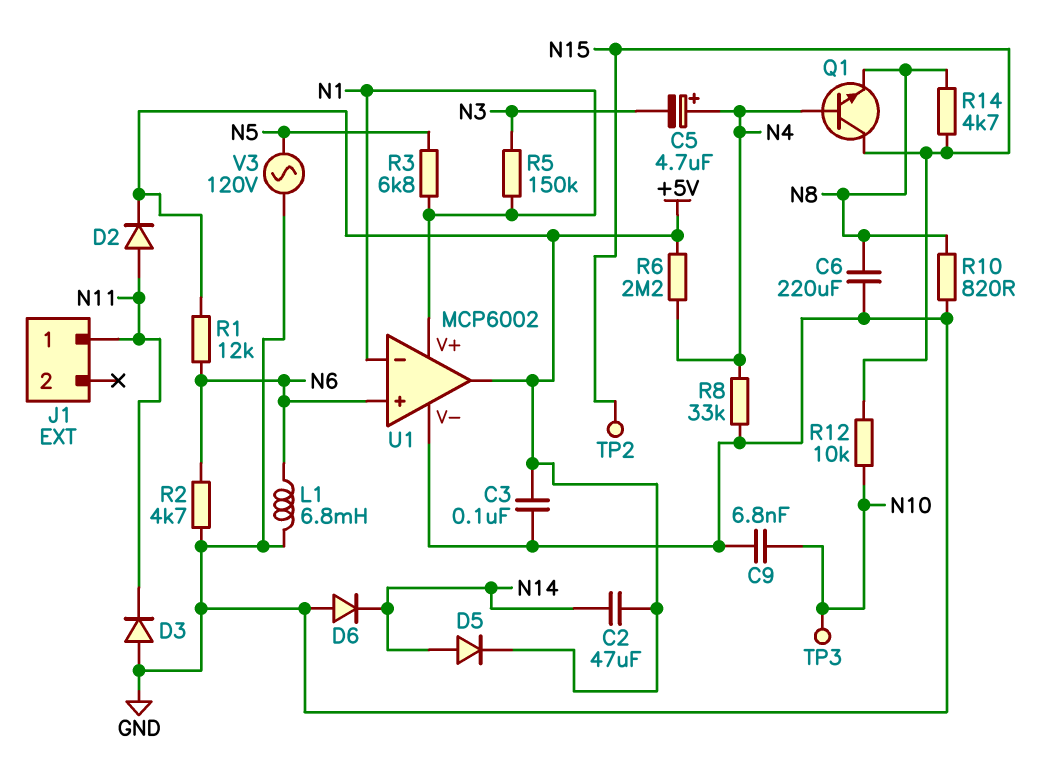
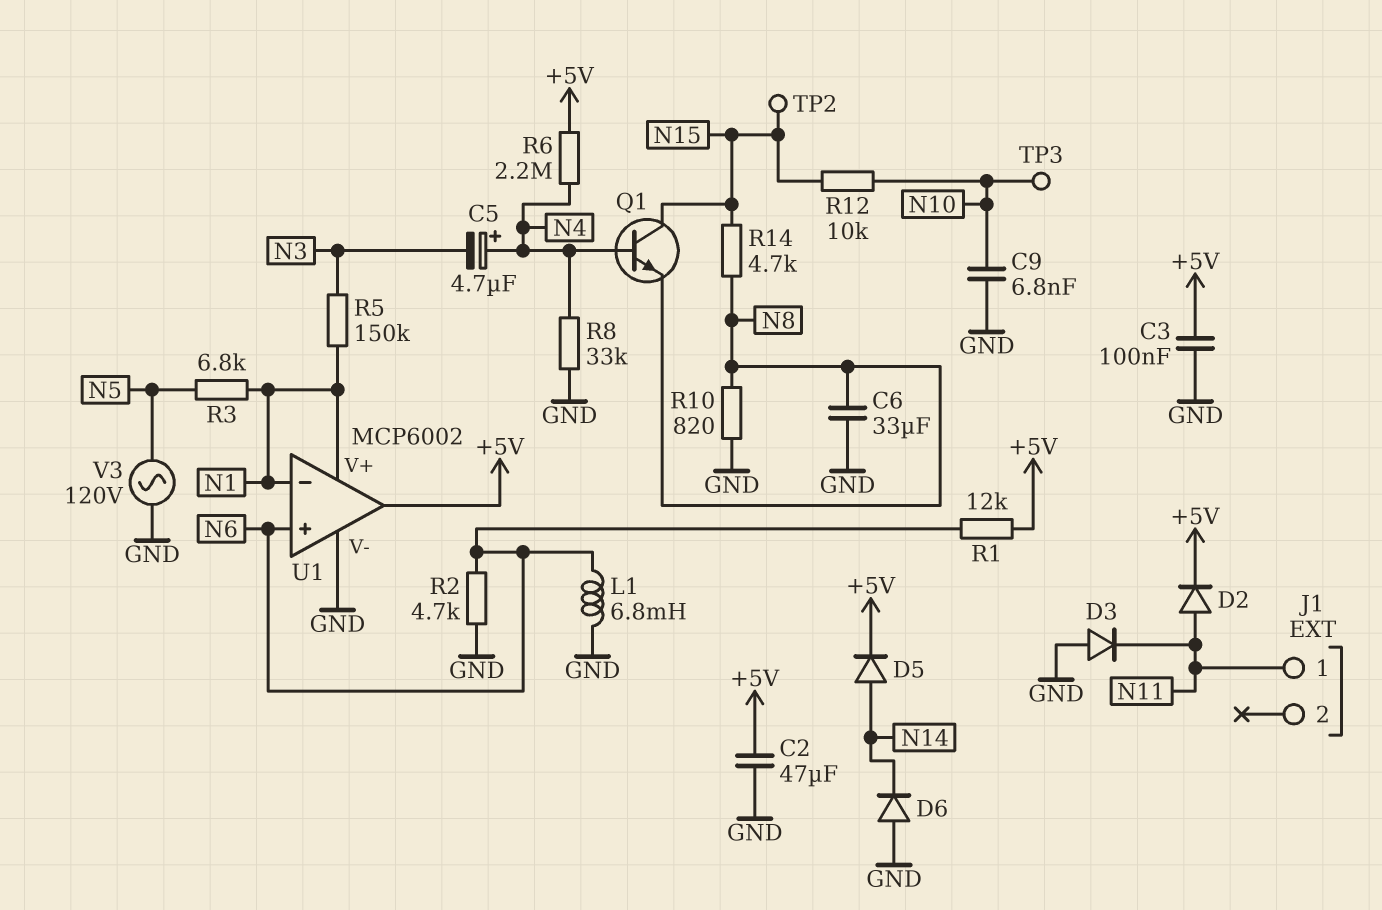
C2: 47uF (+5V, N14) -> 47uF (+5V, GND)
C6: 220uF (GND, N8) -> 33uF (GND, N8)

